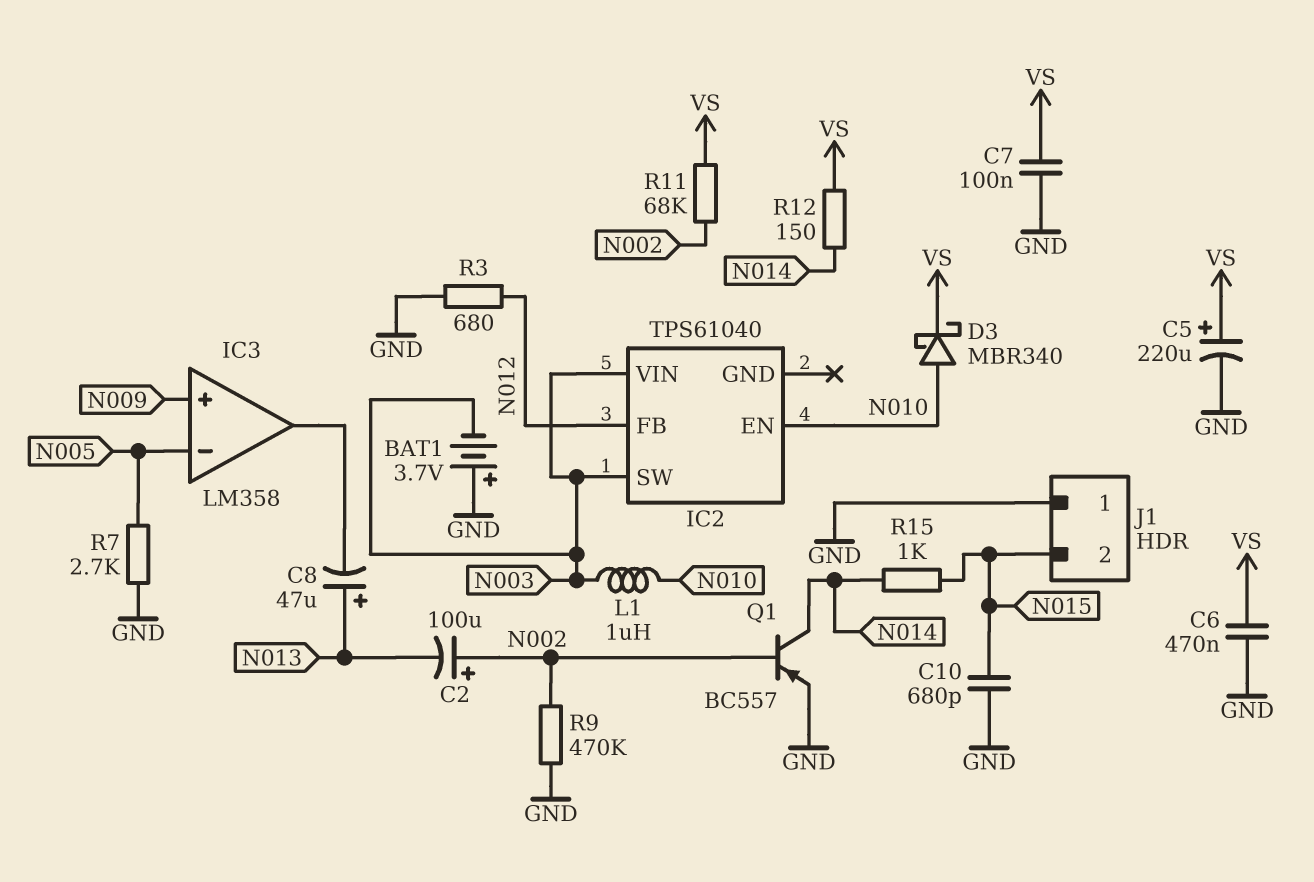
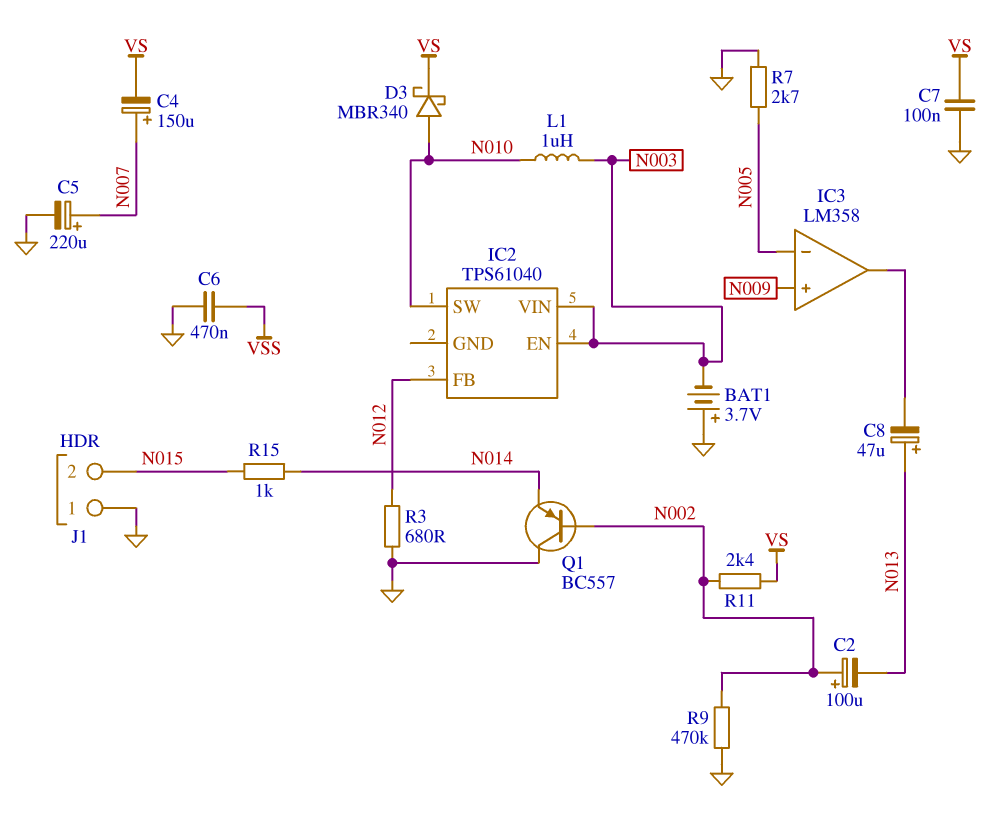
C4: none -> 150uF (plus N007, minus VS)
C5: 220uF (plus VS, minus GND) -> 220uF (plus N007, minus GND)
C6: 470nF (GND, VS) -> 470nF (GND, VSS)
C10: 680pF (GND, N015) -> none
IC2 pin EN: N010 -> N003
IC2 pin SW: N003 -> N010
Q1: PNP BC557 (B N002, C N014, E GND) -> PNP BC557 (B N002, C GND, E N014)
R11: 68k (N002, VS) -> 2.4k (N002, VS)
R12: 150 (N014, VS) -> none

